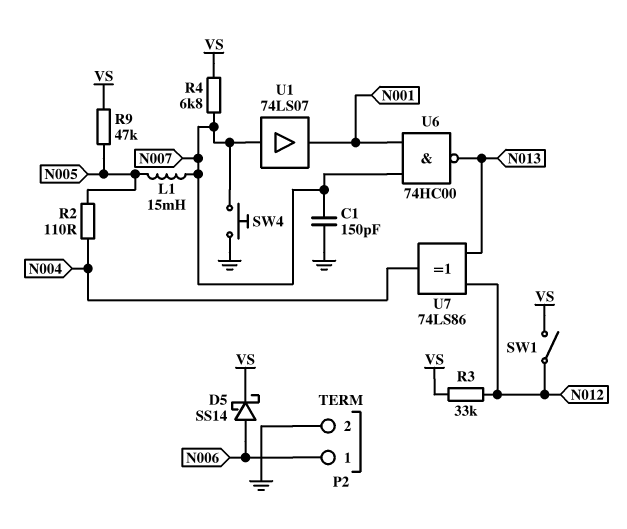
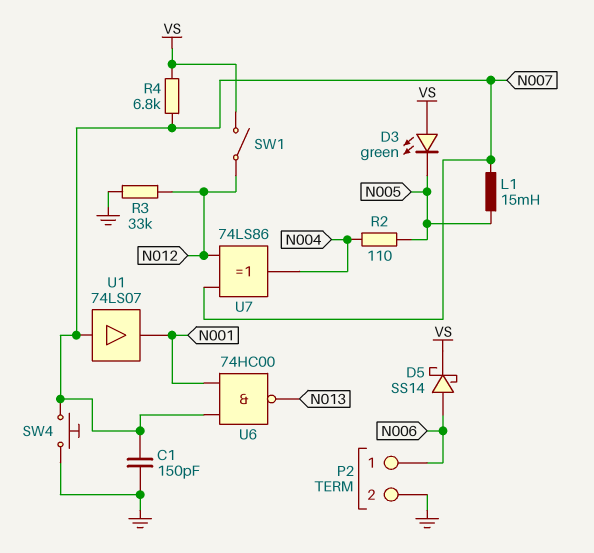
D3: none -> LED green (A VS, K N005)
R3: 33k (N012, VS) -> 33k (GND, N012)
R9: 47k (N005, VS) -> none
U7: XOR 74LS86 (in N012, in N013, out N004) -> XOR 74LS86 (in N007, in N012, out N004)

